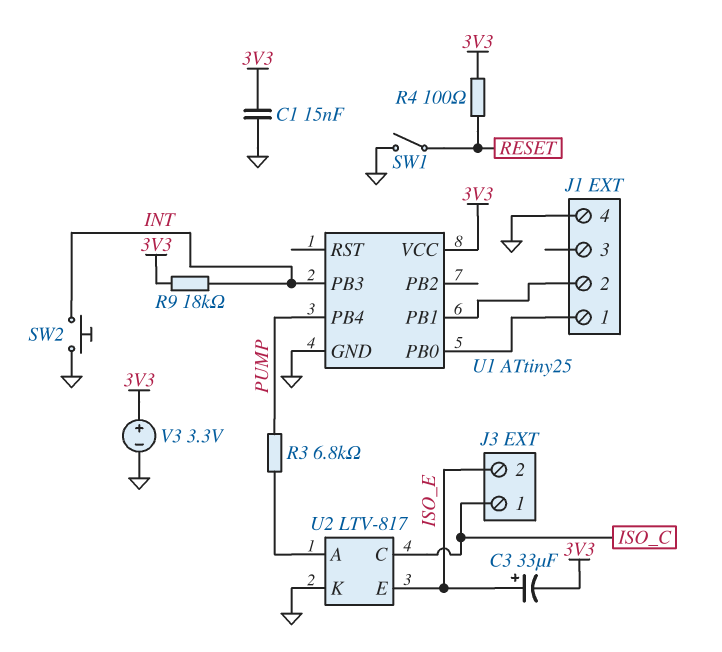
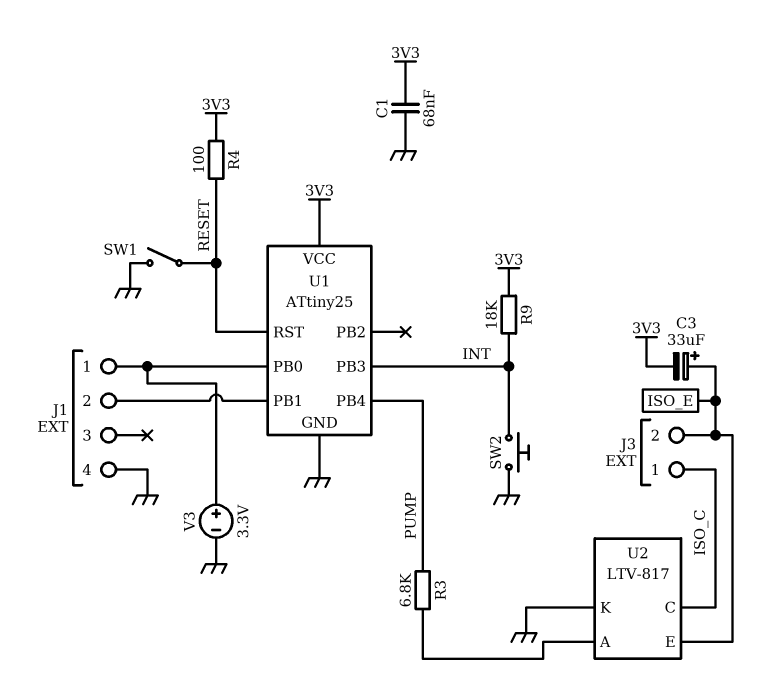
C1: 15nF (3V3, GND) -> 68nF (3V3, GND)
U1 pin RST: none -> RESET
V3: 3.3V (plus 3V3, minus GND) -> 3.3V (plus J1/1, minus GND)

